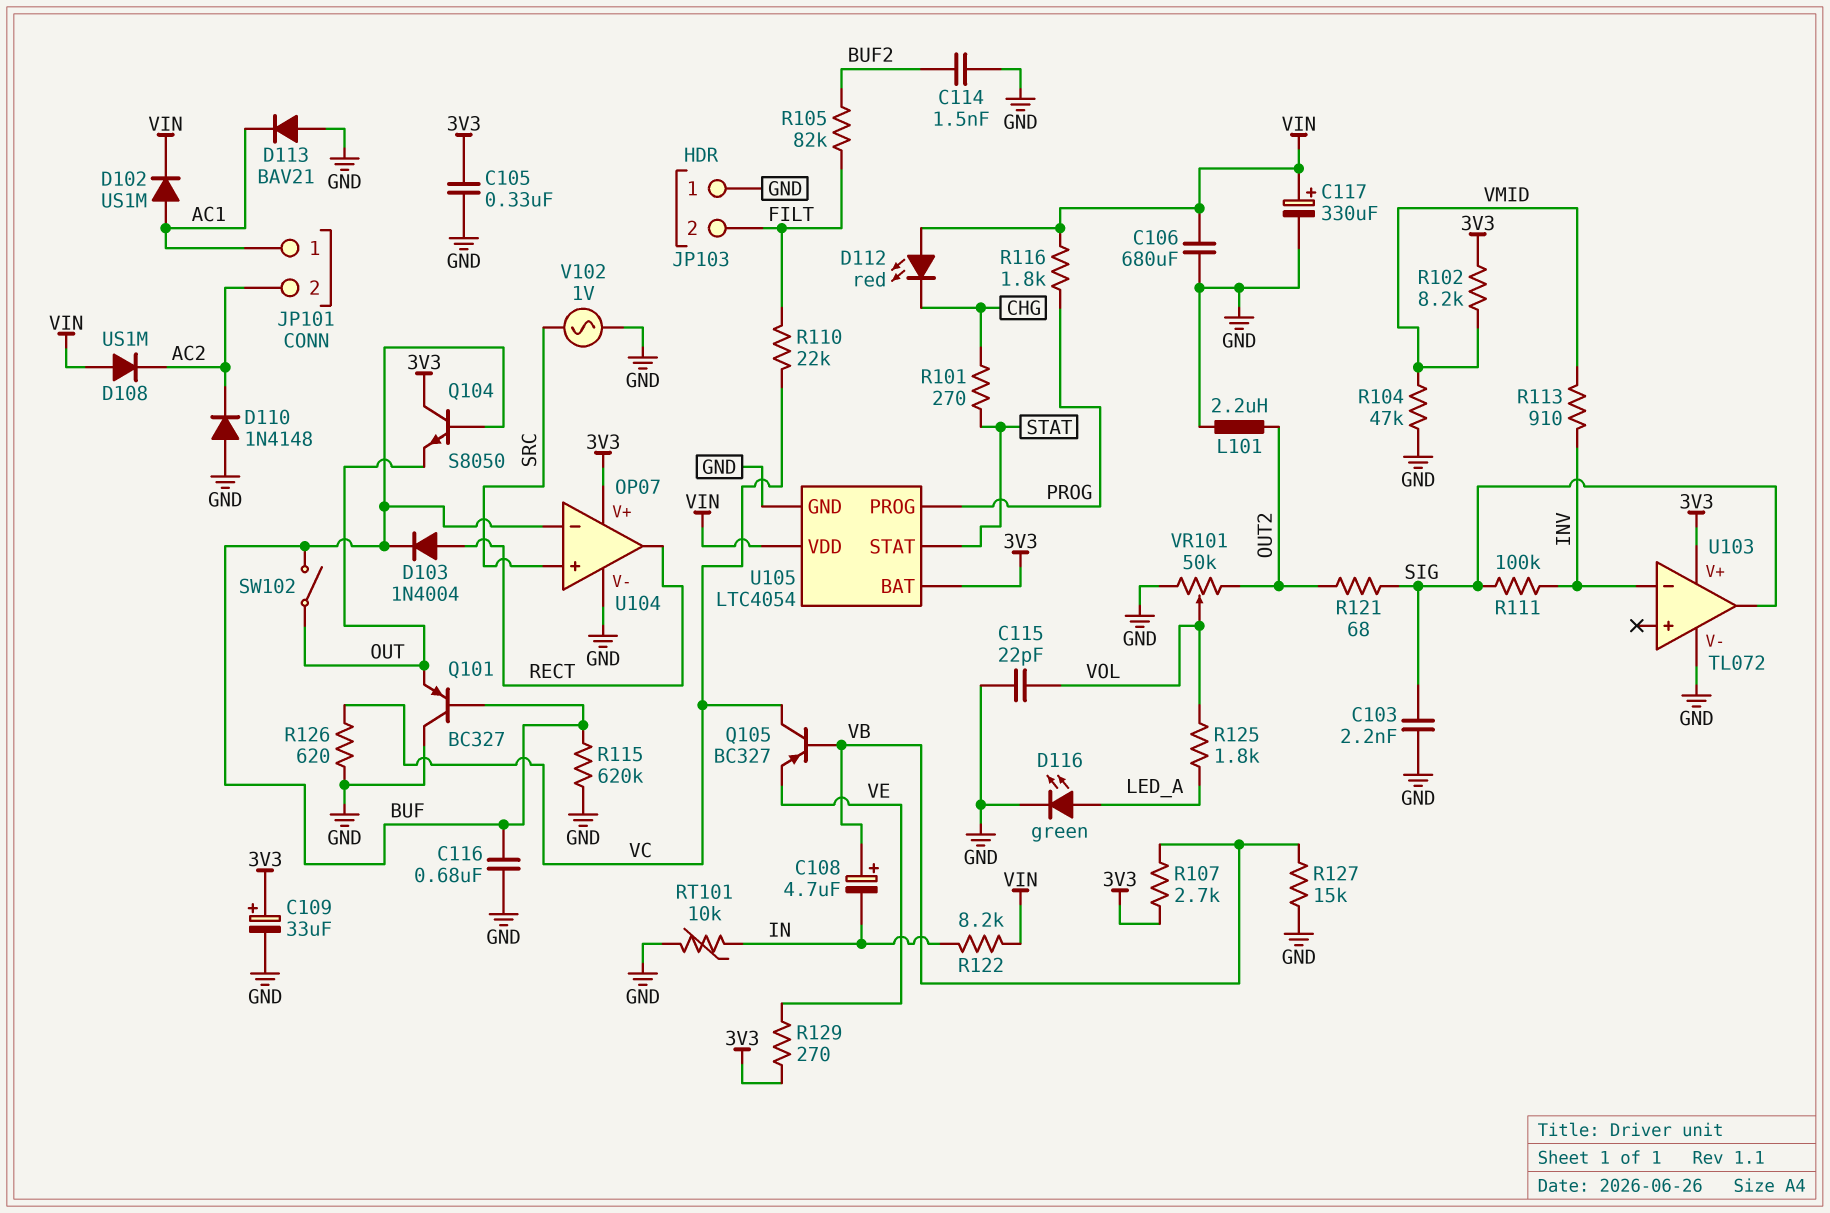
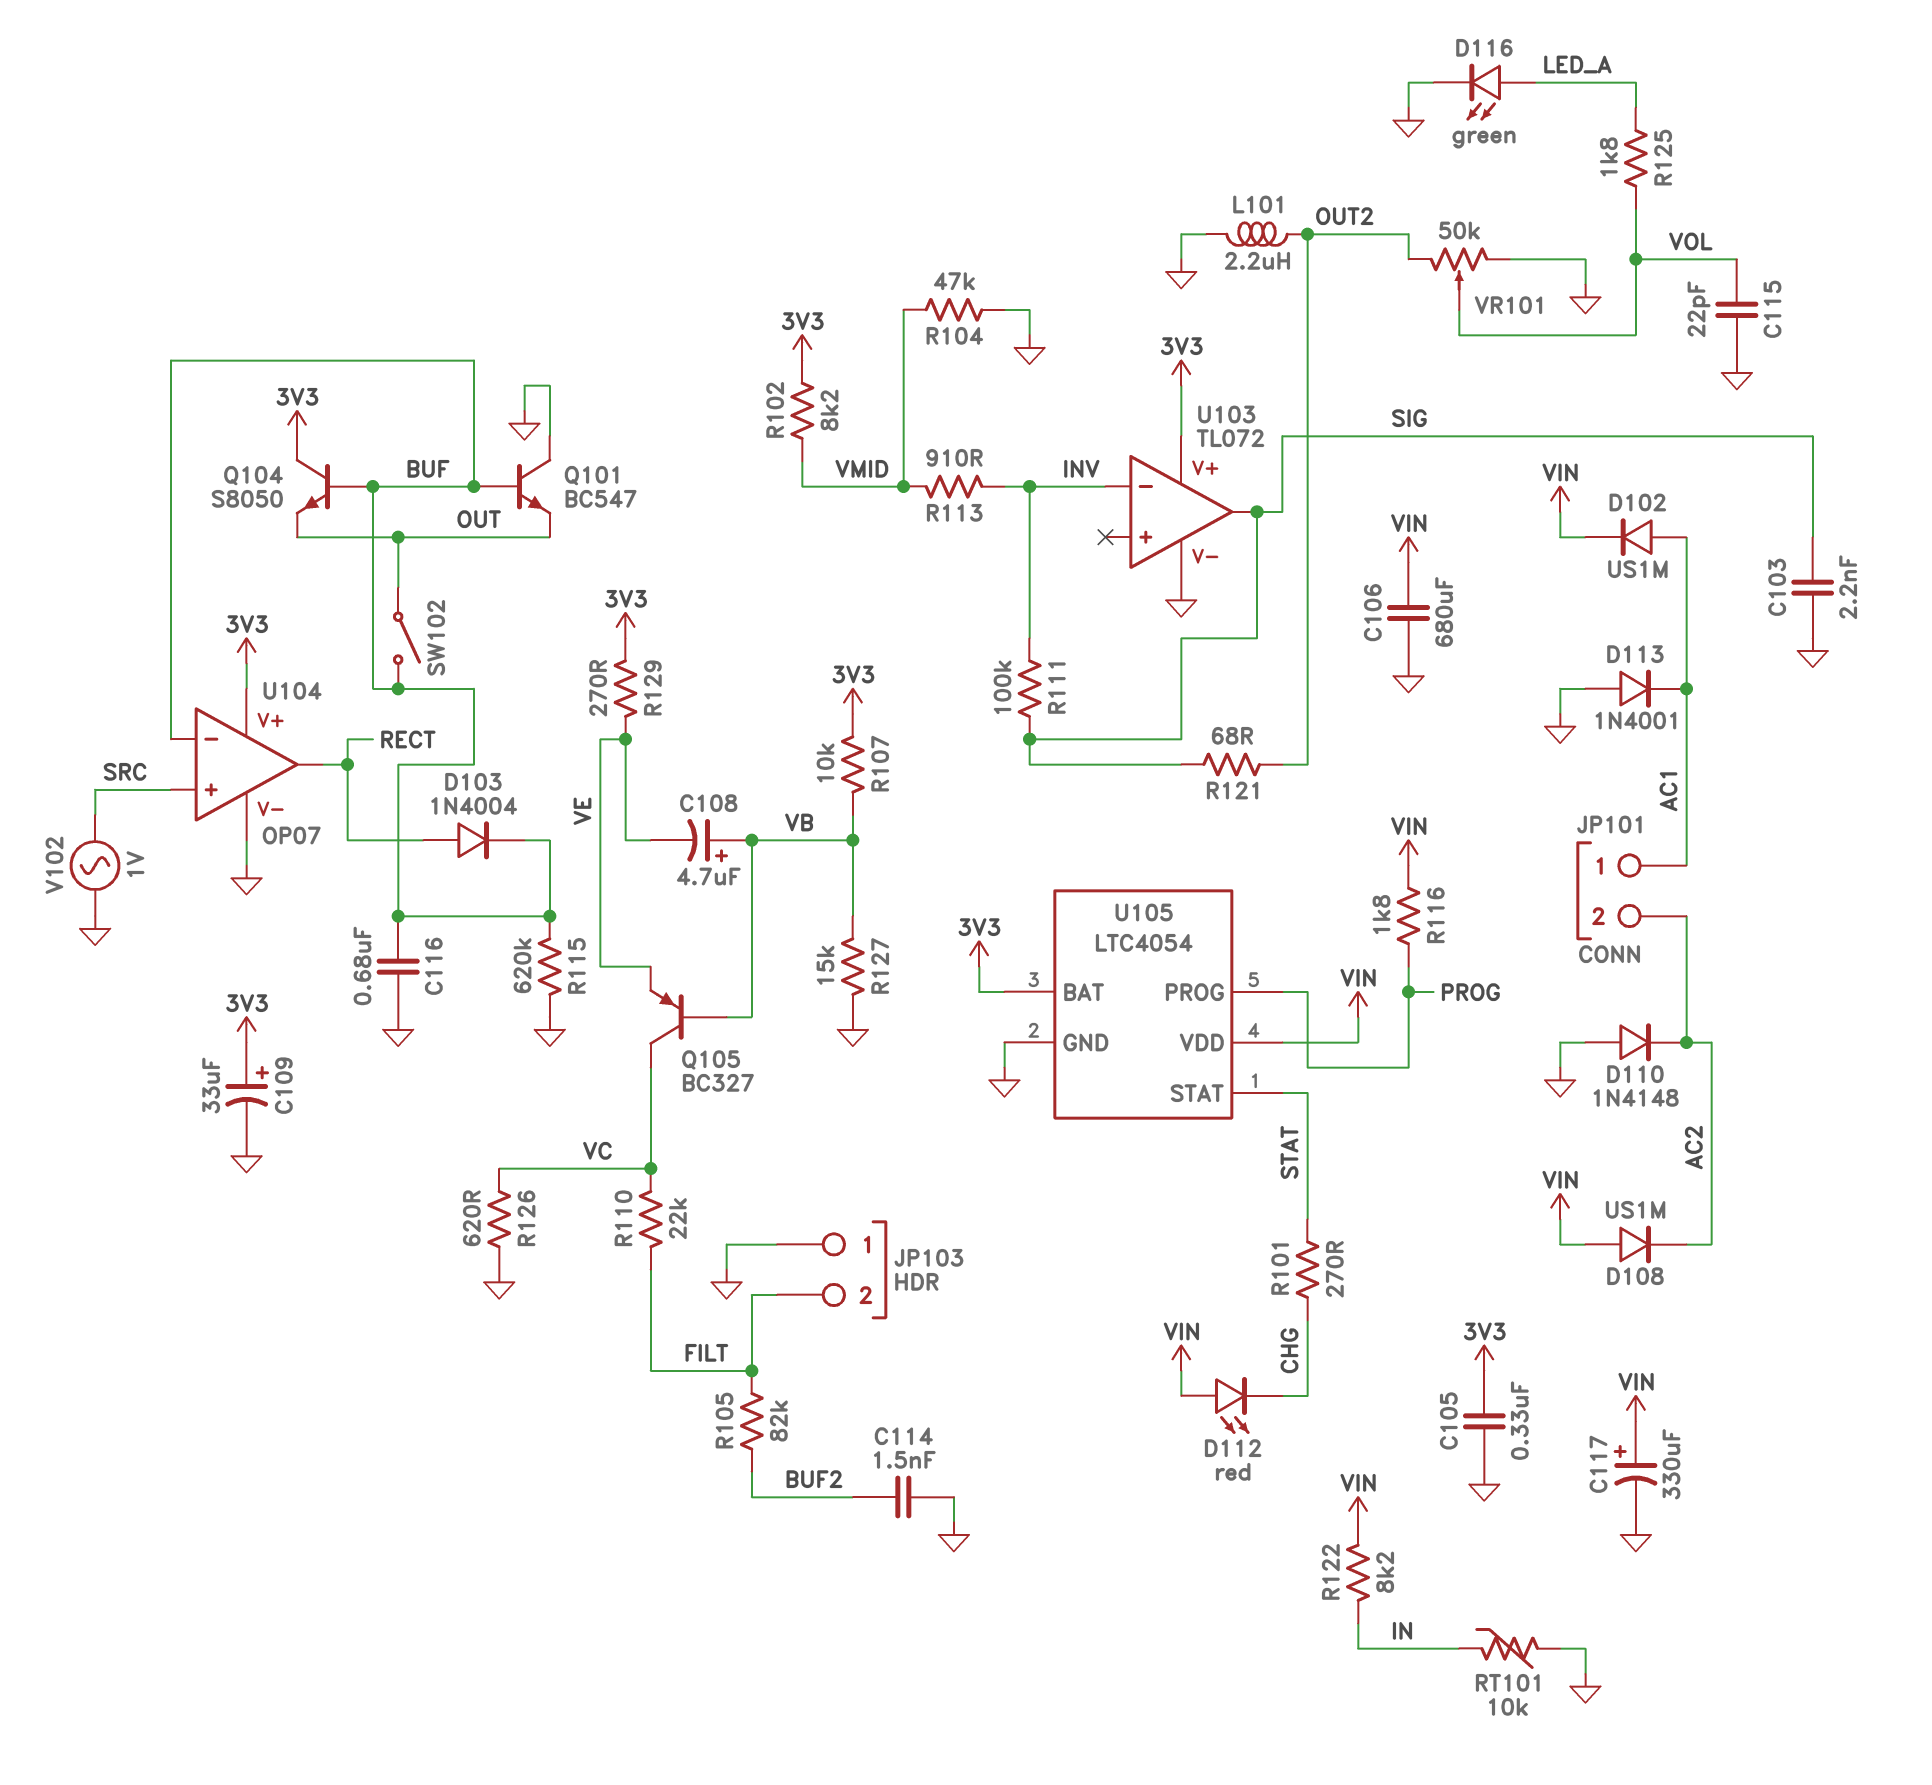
C108: 4.7uF (plus VB, minus IN) -> 4.7uF (plus VB, minus VE)
D113: diode BAV21 (A GND, K AC1) -> diode 1N4001 (A GND, K AC1)
Q101: PNP BC327 (B BUF, C GND, E OUT) -> NPN BC547 (B BUF, C GND, E OUT)
R107: 2.7k (3V3, VB) -> 10k (3V3, VB)

